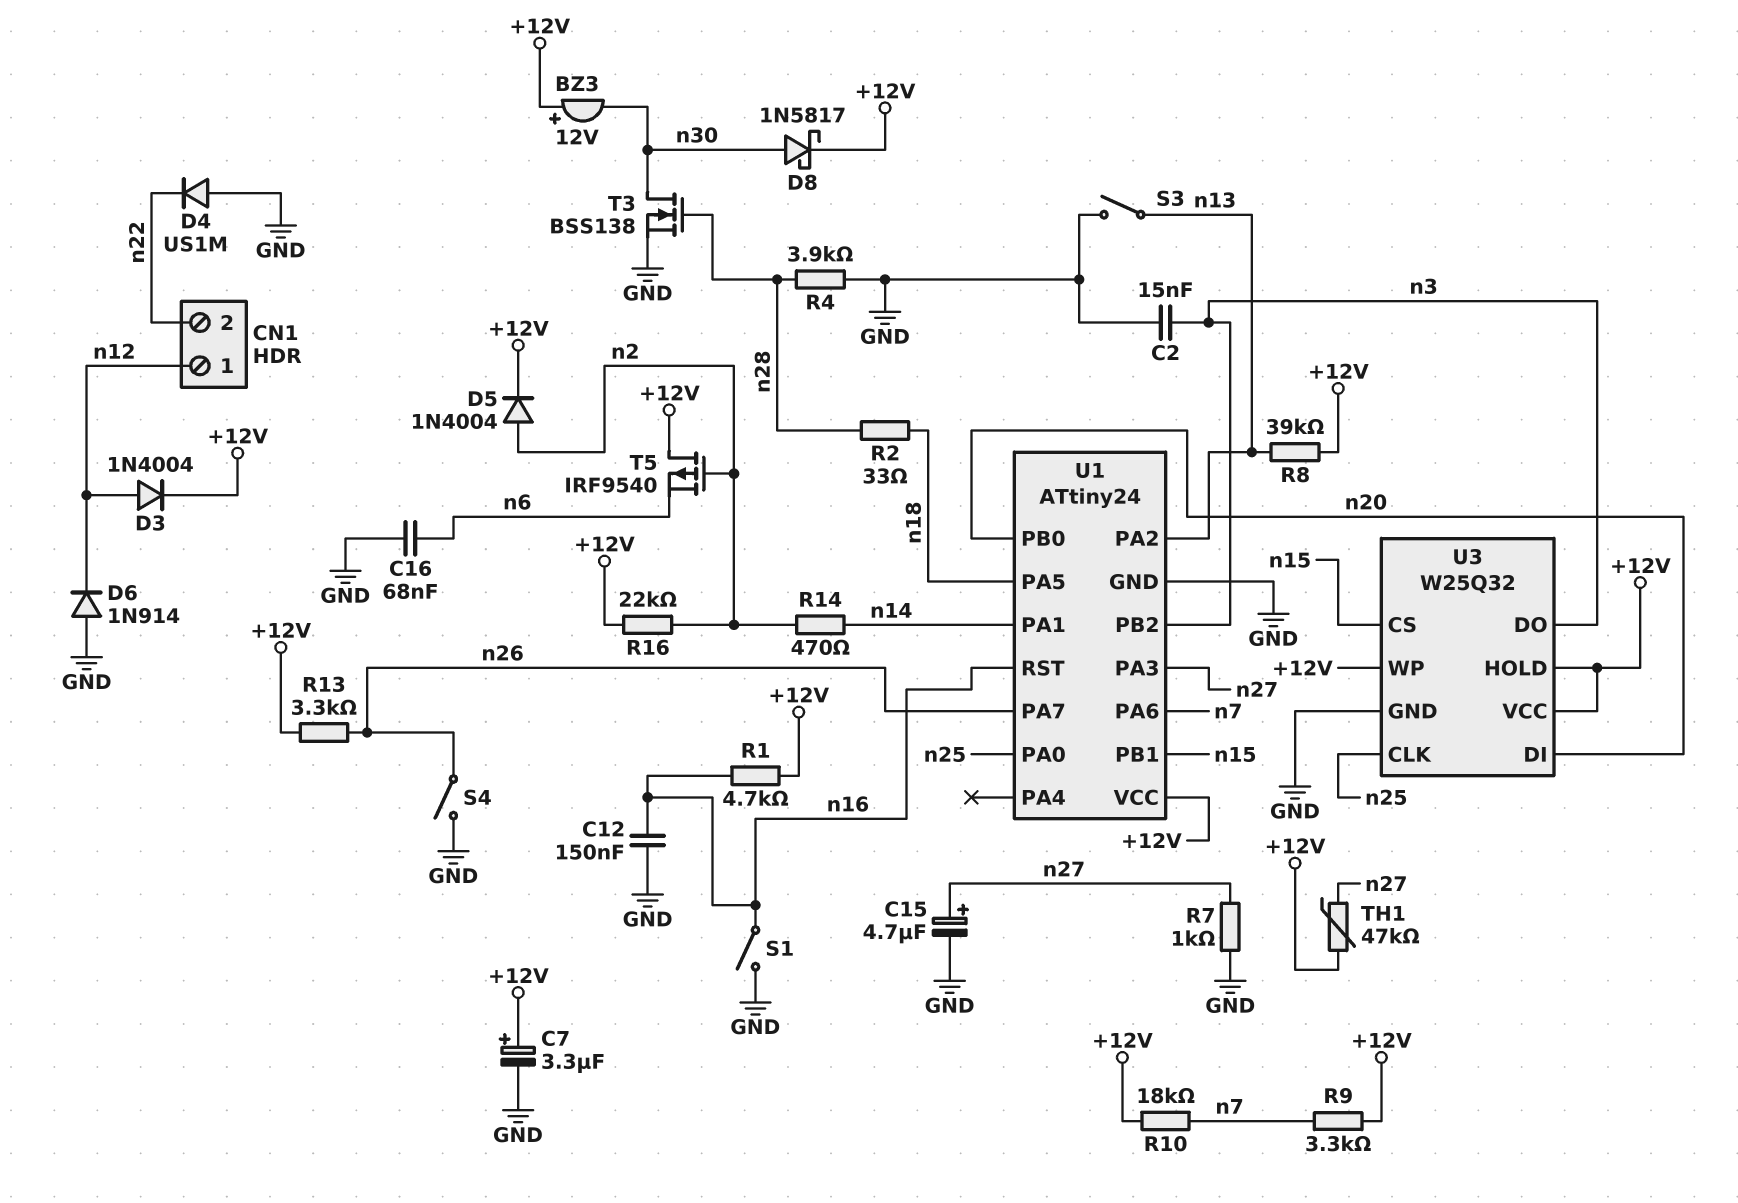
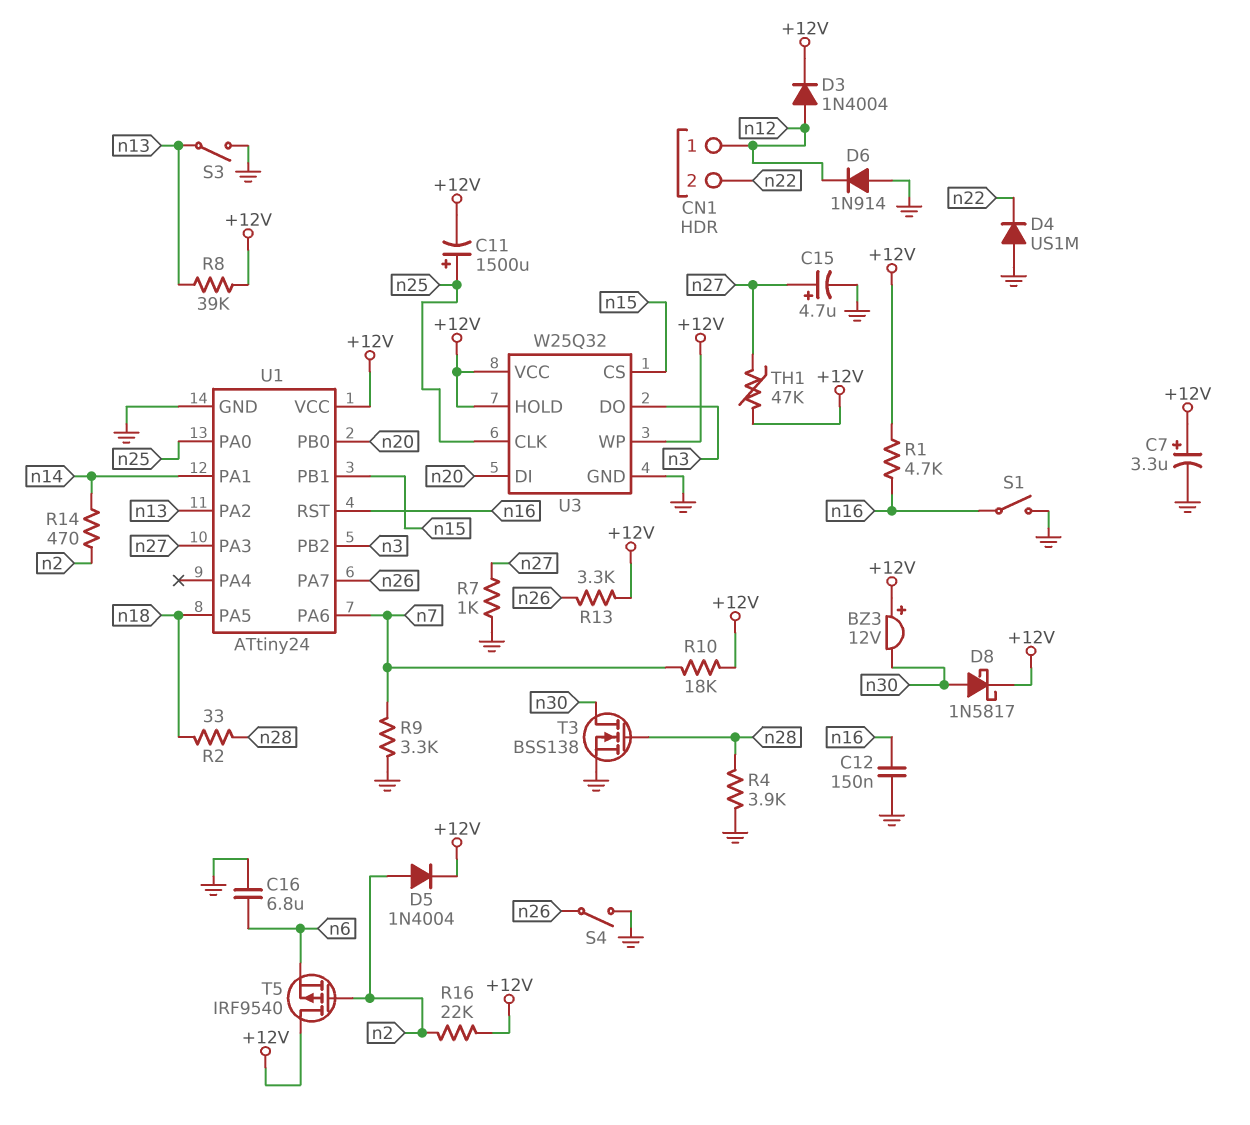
C2: 15nF (GND, n3) -> none
C11: none -> 1500uF (plus n25, minus +12V)
C16: 68nF (GND, n6) -> 6.8uF (GND, n6)
R9: 3.3k (+12V, n7) -> 3.3k (GND, n7)

